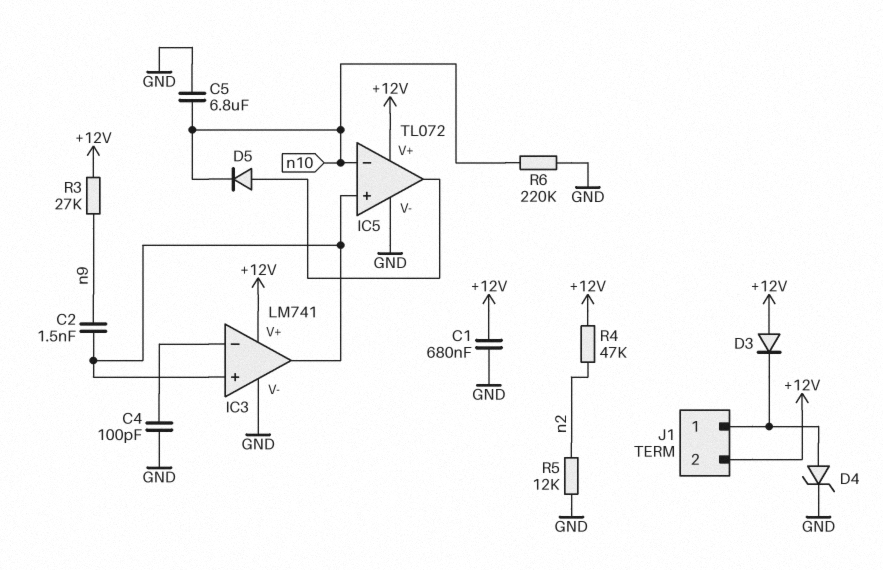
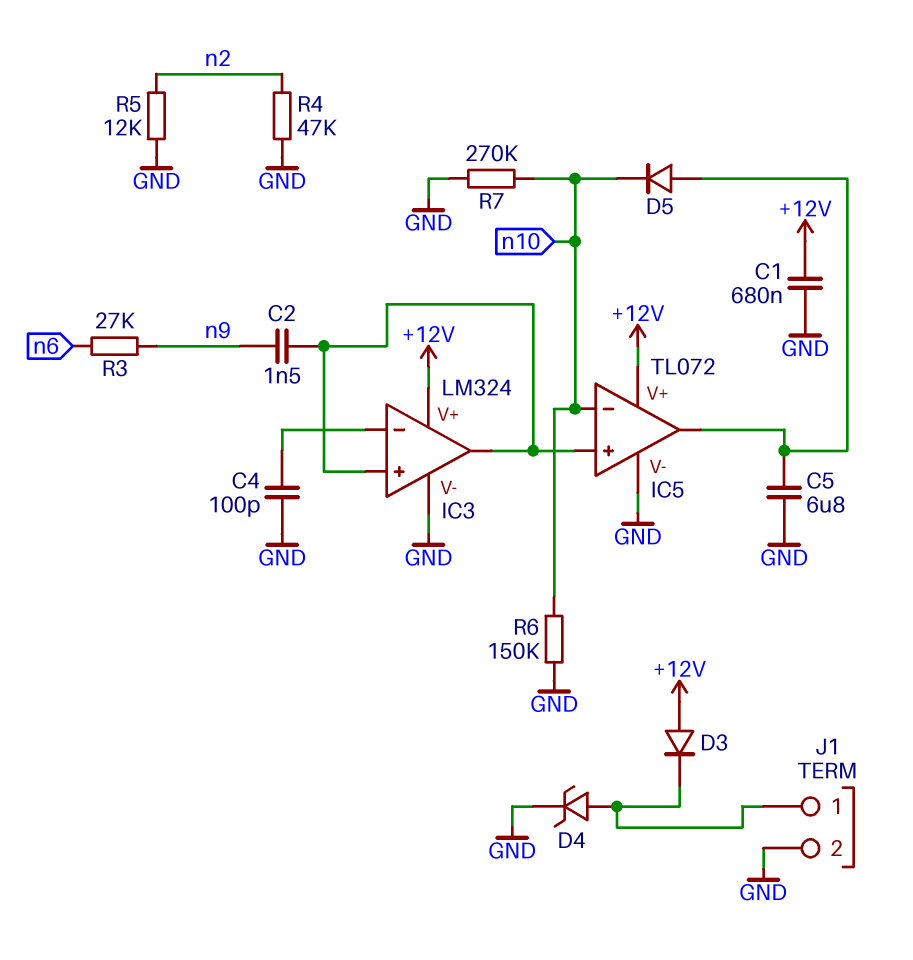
C5: 6.8uF (GND, n10) -> 6.8uF (GND, IC5/out)
IC3: LM741 -> LM324
J1 pin 2: +12V -> GND
R3: 27k (+12V, n9) -> 27k (n6, n9)
R4: 47k (+12V, n2) -> 47k (GND, n2)
R6: 220k (GND, n10) -> 150k (GND, n10)
R7: none -> 270k (GND, n10)

